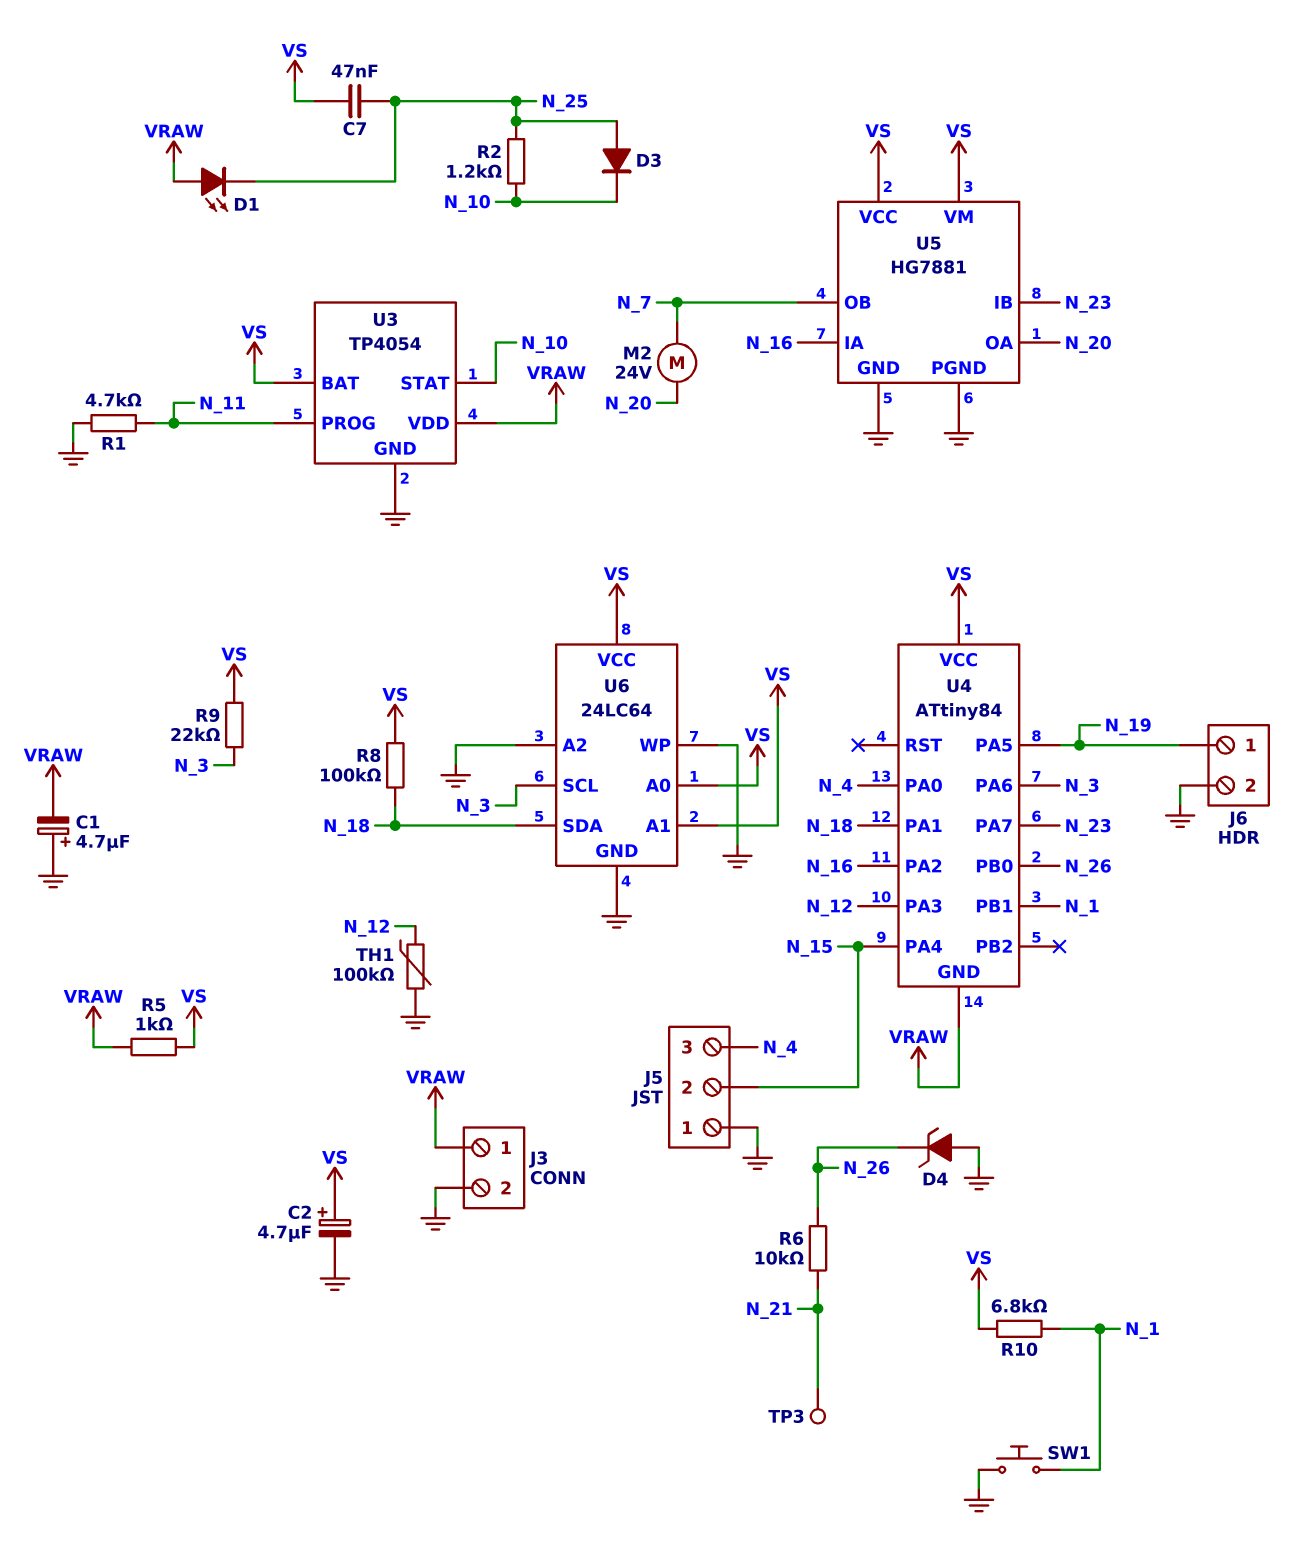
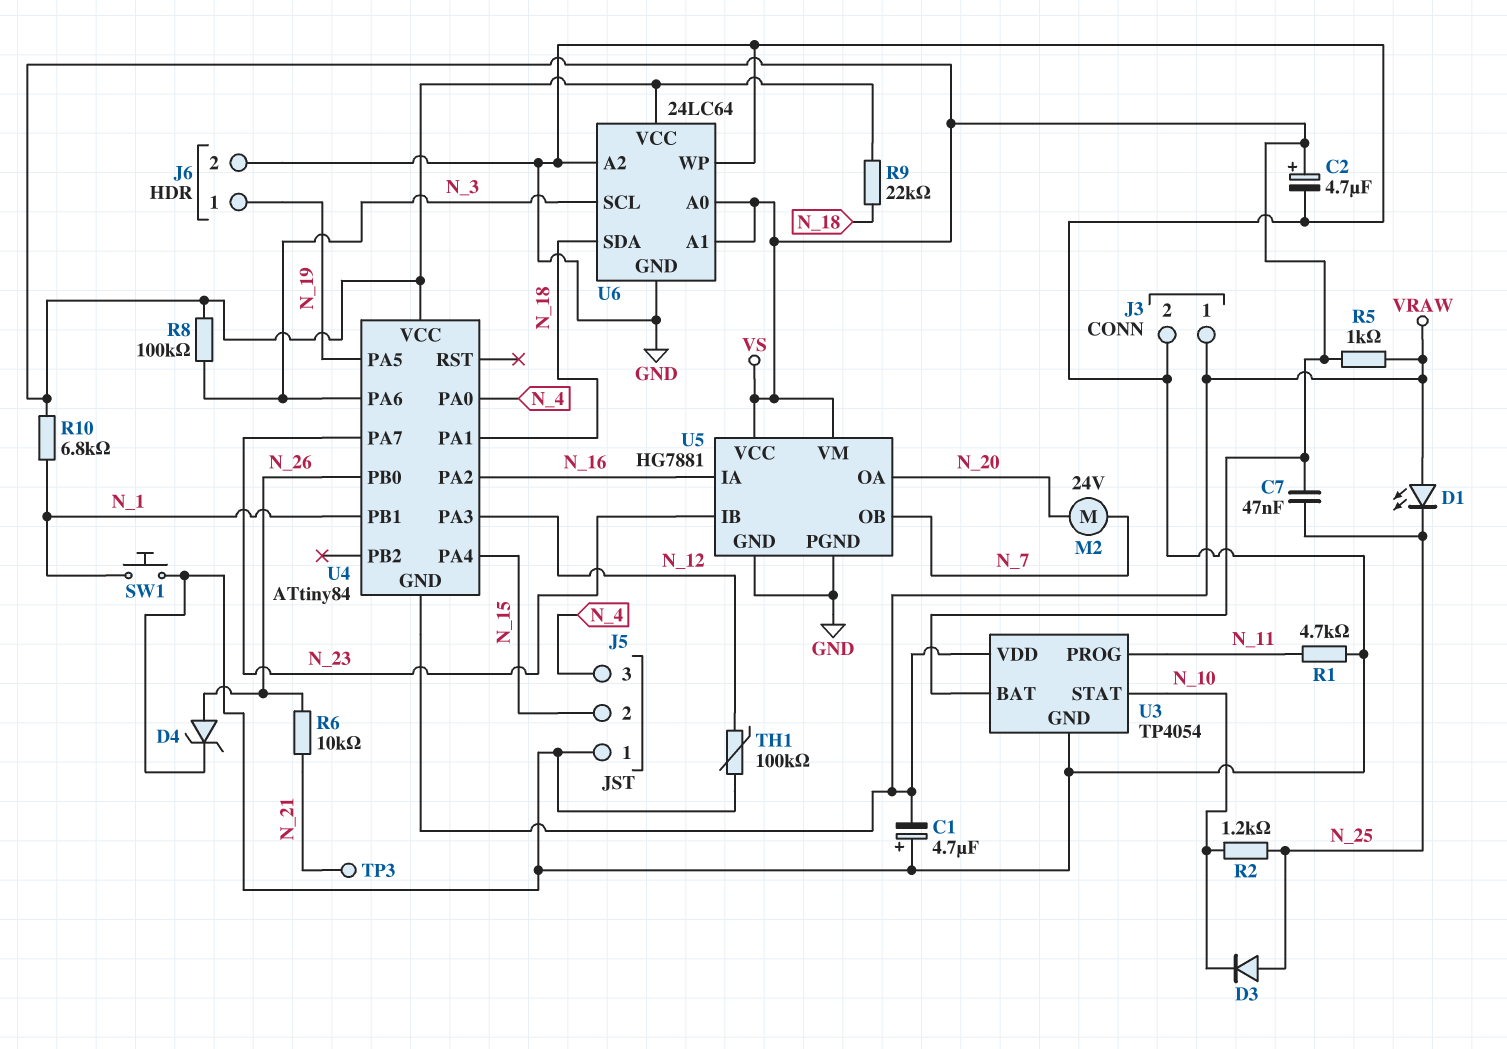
D4: zener (A GND, K N_26) -> zener (A N_26, K GND)
R8: 100k (N_18, VS) -> 100k (N_3, VS)
R9: 22k (N_3, VS) -> 22k (N_18, VS)

